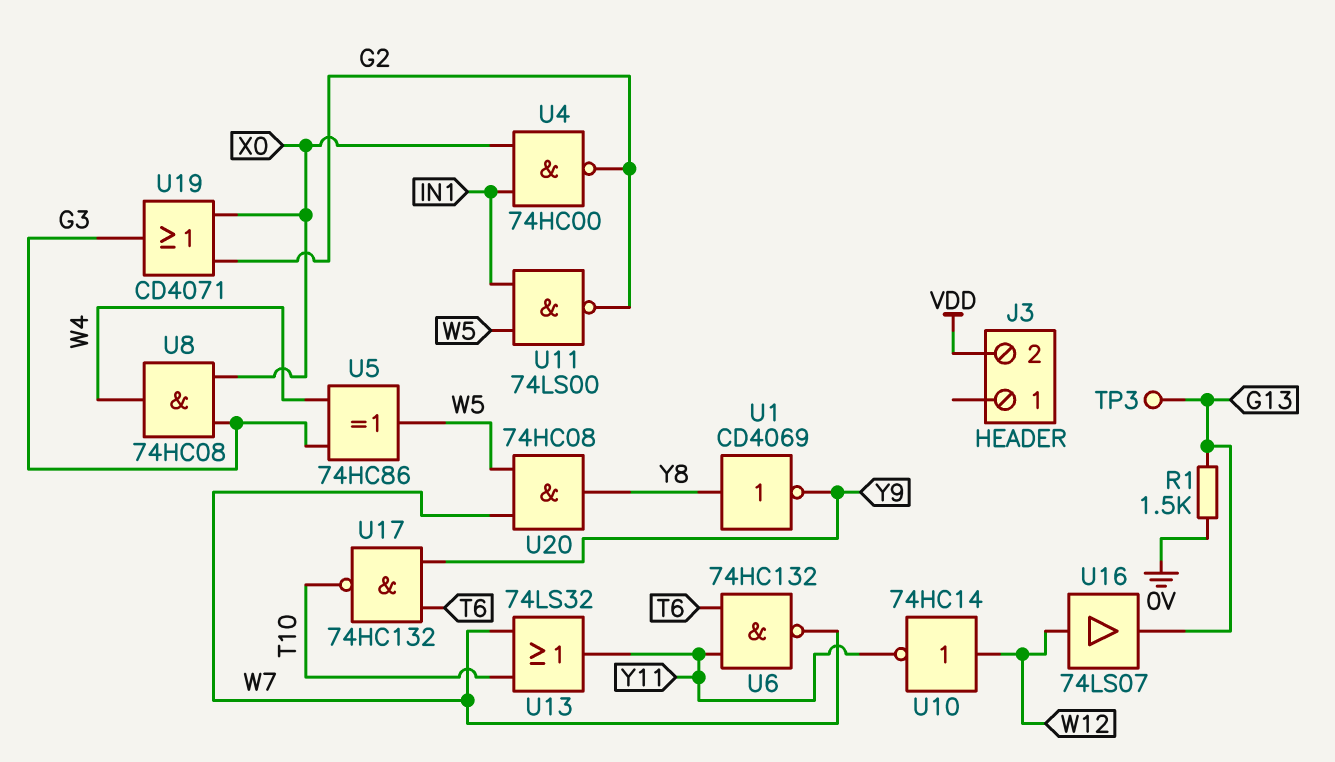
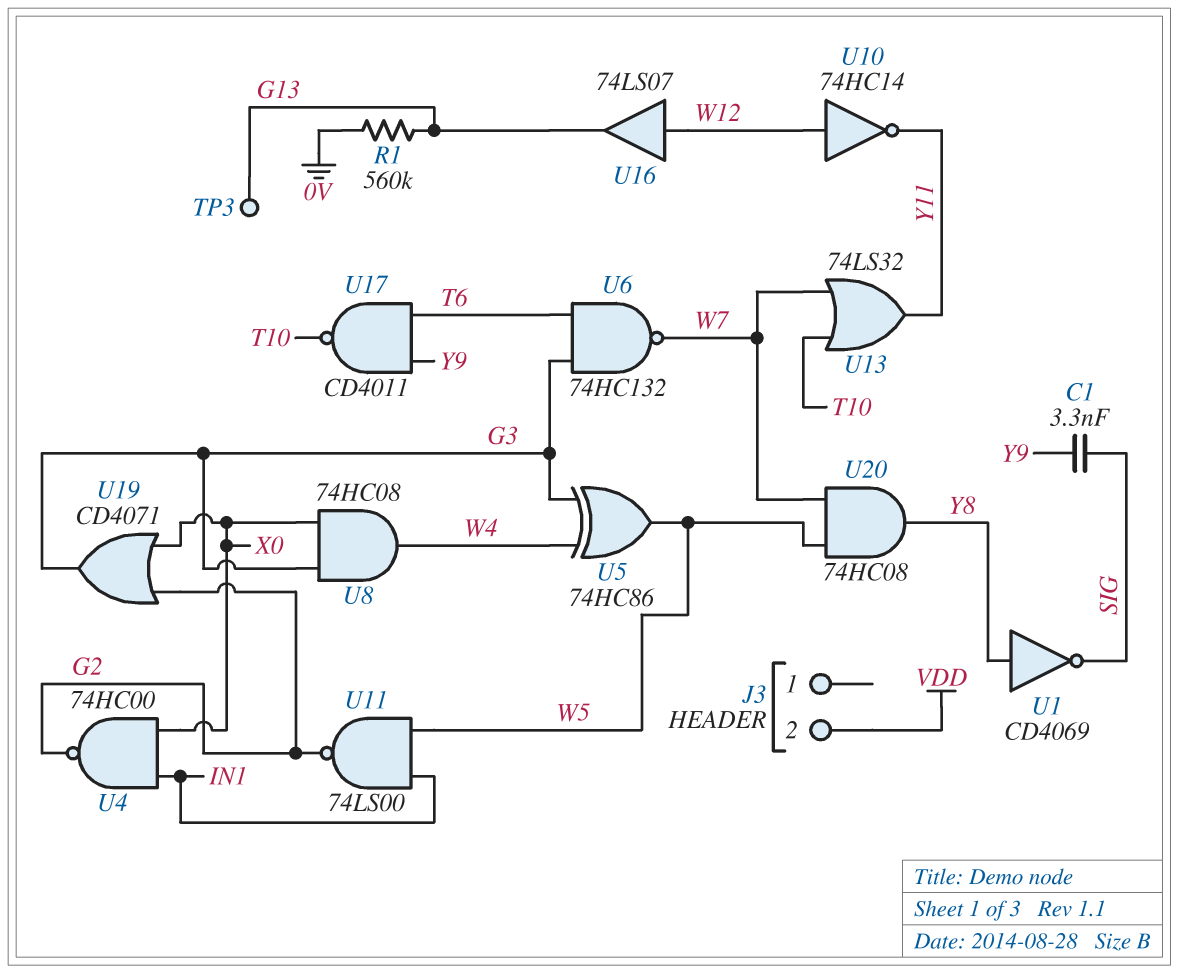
C1: none -> 3.3nF (SIG, Y9)
R1: 1.5k (0V, G13) -> 560k (0V, G13)
U1: NOT CD4069 (in Y8, out Y9) -> NOT CD4069 (in Y8, out SIG)
U6: NAND 74HC132 (in T6, in Y11, out W7) -> NAND 74HC132 (in G3, in T6, out W7)
U17: NAND 74HC132 (in T6, in Y9, out T10) -> NAND CD4011 (in T6, in Y9, out T10)

